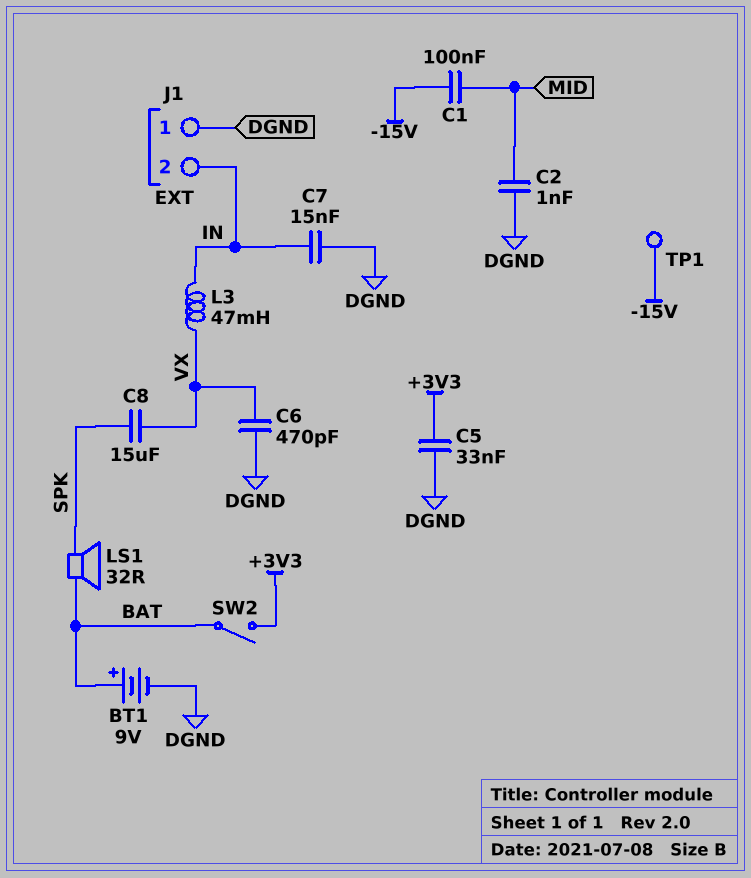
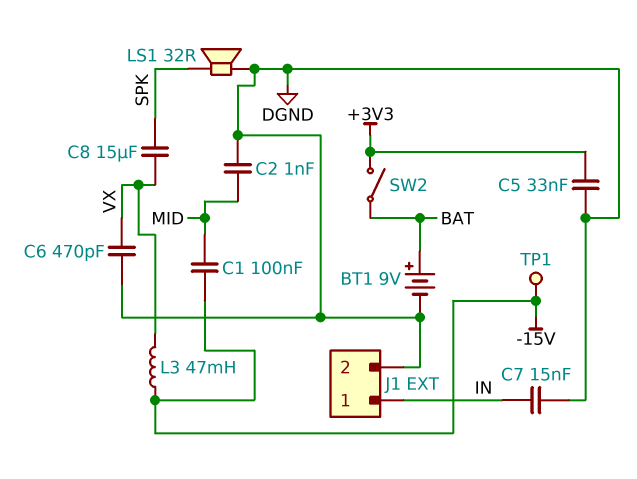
J1 pin 1: DGND -> IN
J1 pin 2: IN -> DGND
L3: 47mH (IN, VX) -> 47mH (-15V, VX)
LS1: speaker 32R (BAT, SPK) -> speaker 32R (DGND, SPK)

